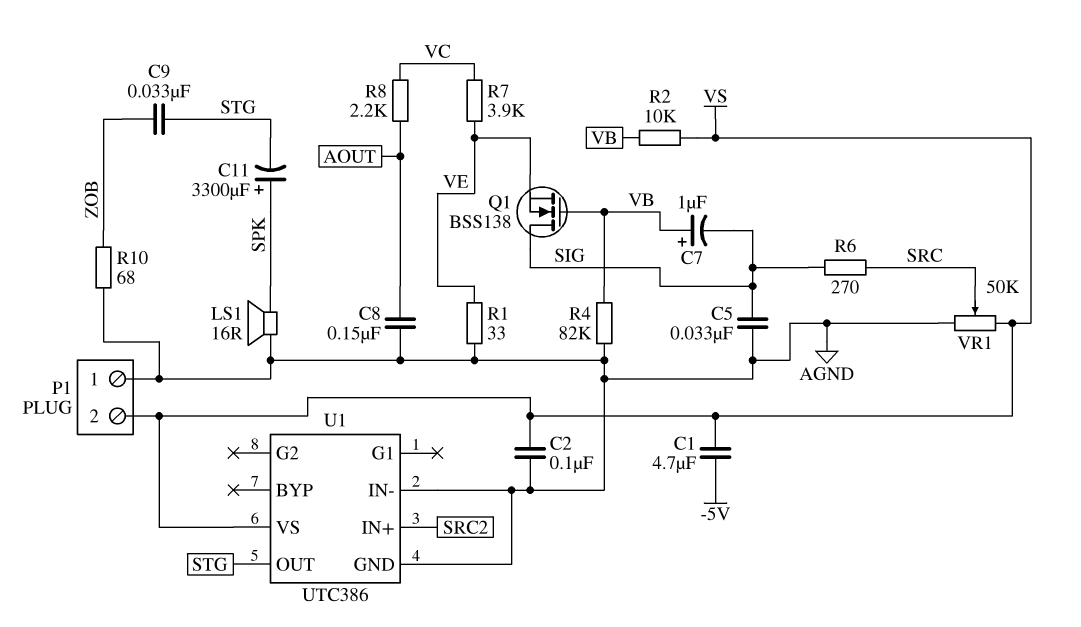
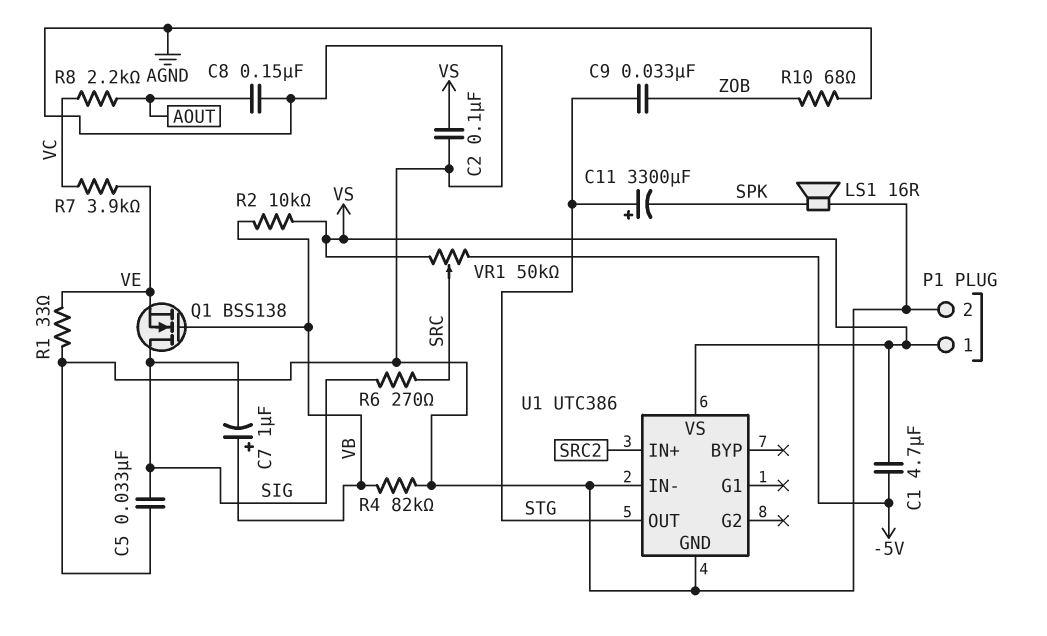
C11: 3300uF (plus SPK, minus STG) -> 3300uF (plus STG, minus SPK)
P1 pin 1: AGND -> VS
P1 pin 2: VS -> AGND
VR1: 50k (AGND, VS, wiper SRC) -> 50k (-5V, VS, wiper SRC)

